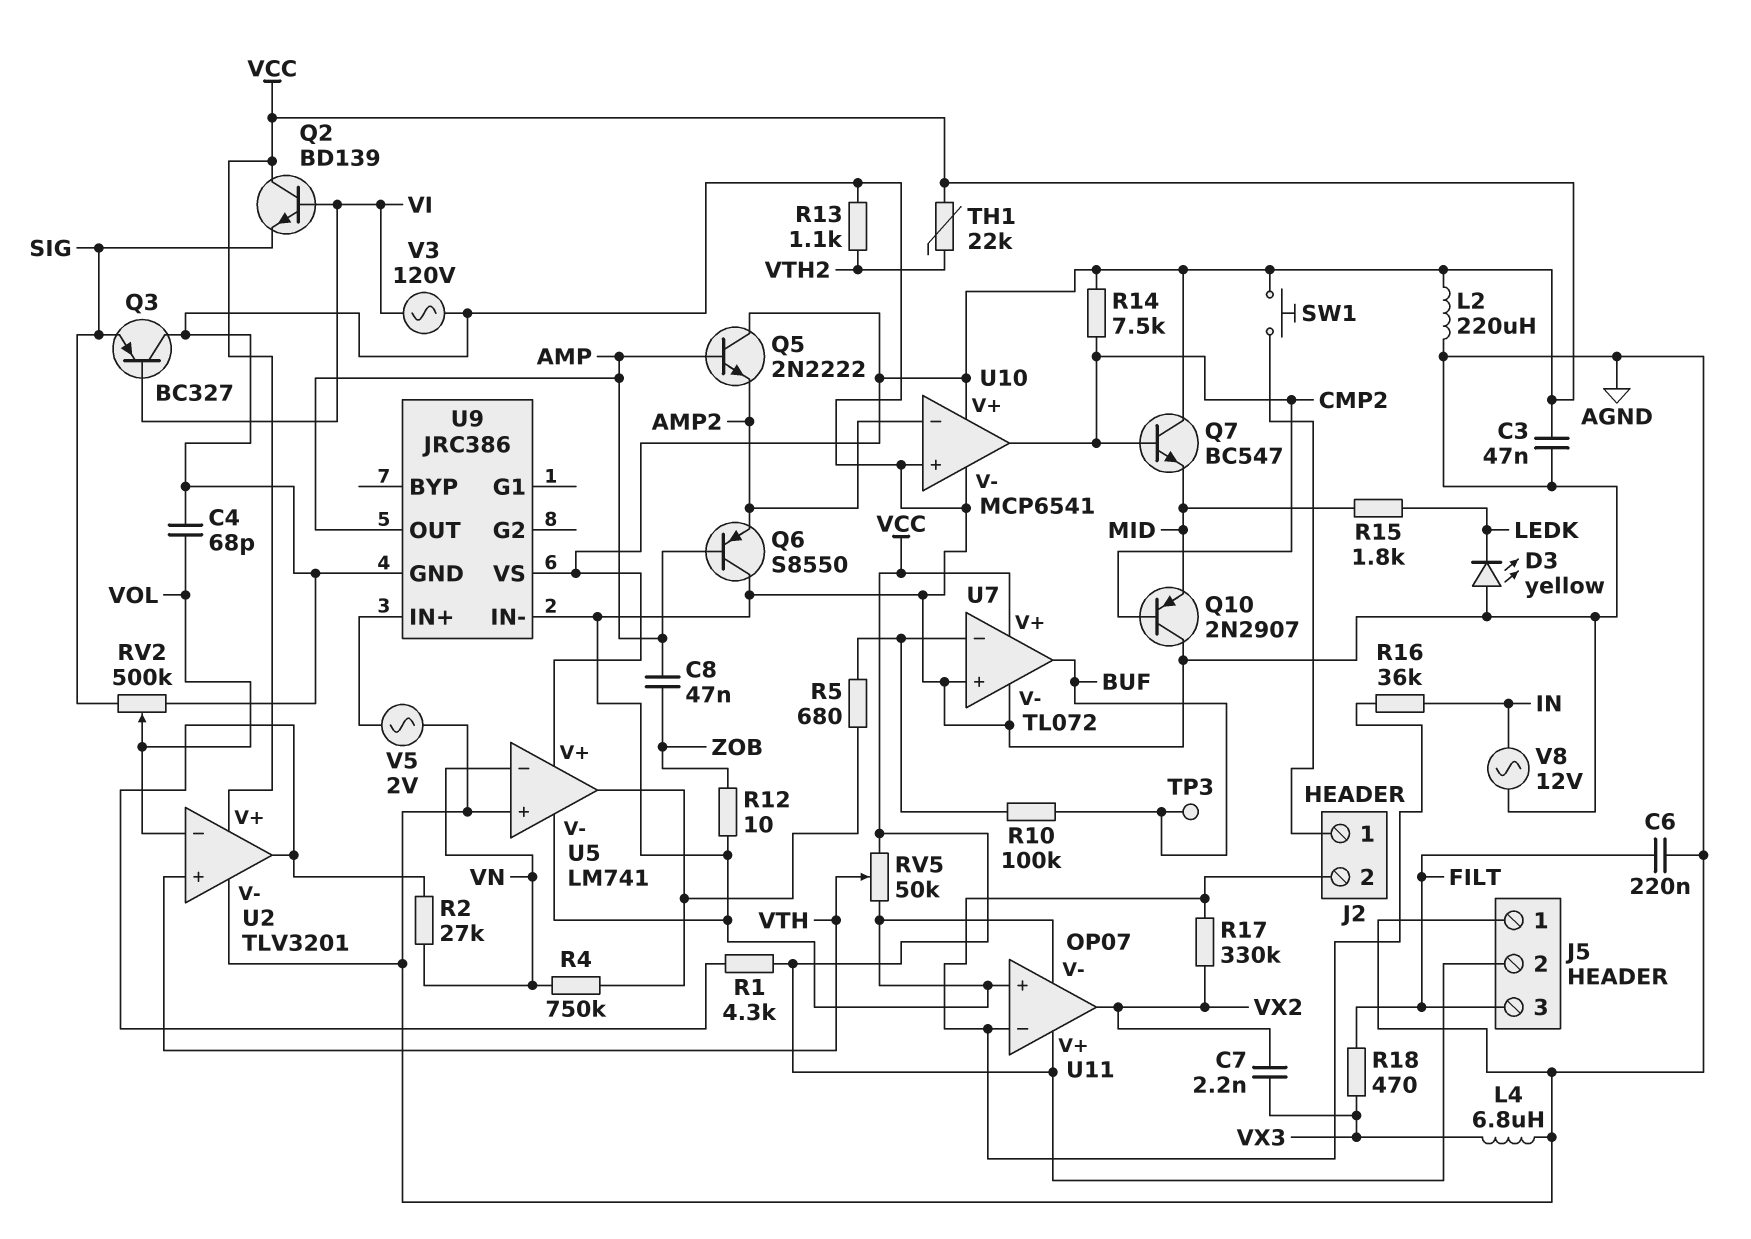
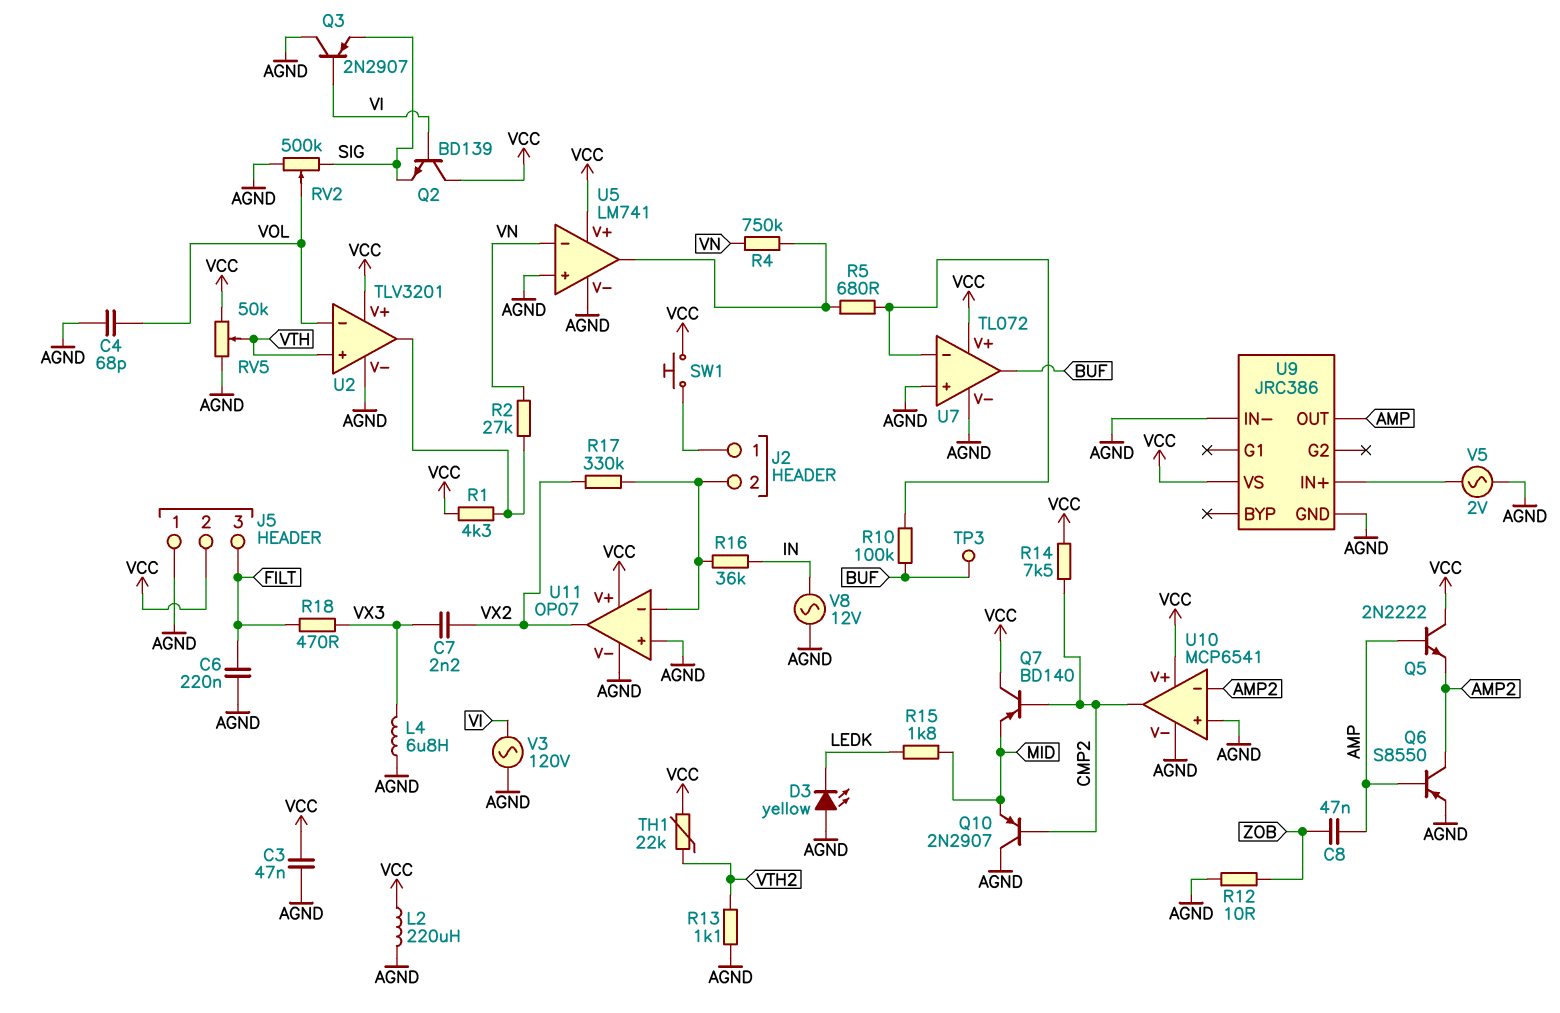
Q3: PNP BC327 (B VI, C AGND, E SIG) -> PNP 2N2907 (B VI, C AGND, E SIG)
Q6: PNP S8550 (B AMP, C AGND, E AMP2) -> PNP S8550 (B AMP, C AMP2, E AGND)
Q7: NPN BC547 (B CMP2, C VCC, E MID) -> PNP BD140 (B CMP2, C VCC, E MID)

